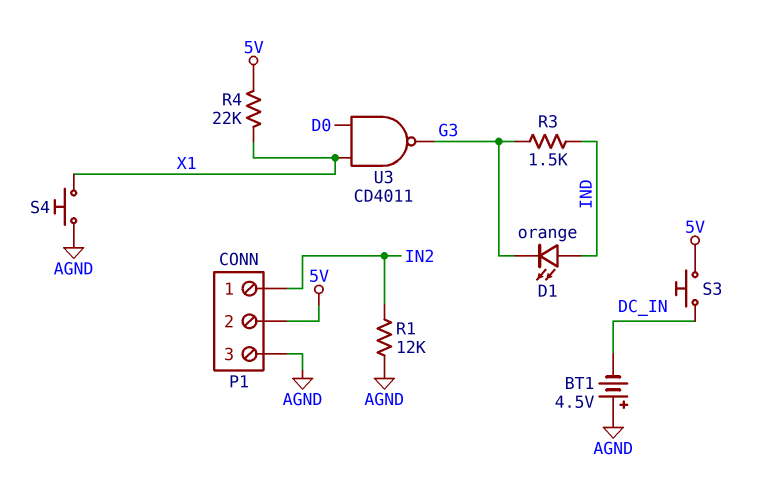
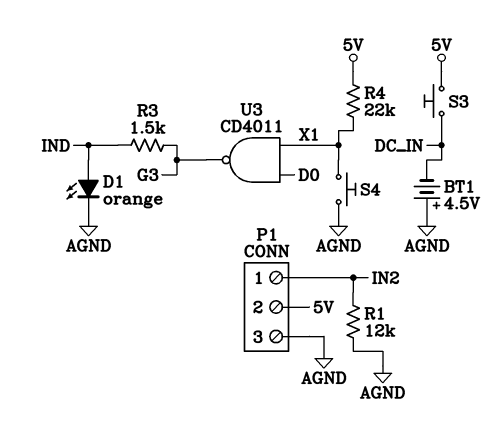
D1: LED orange (A IND, K G3) -> LED orange (A IND, K AGND)

